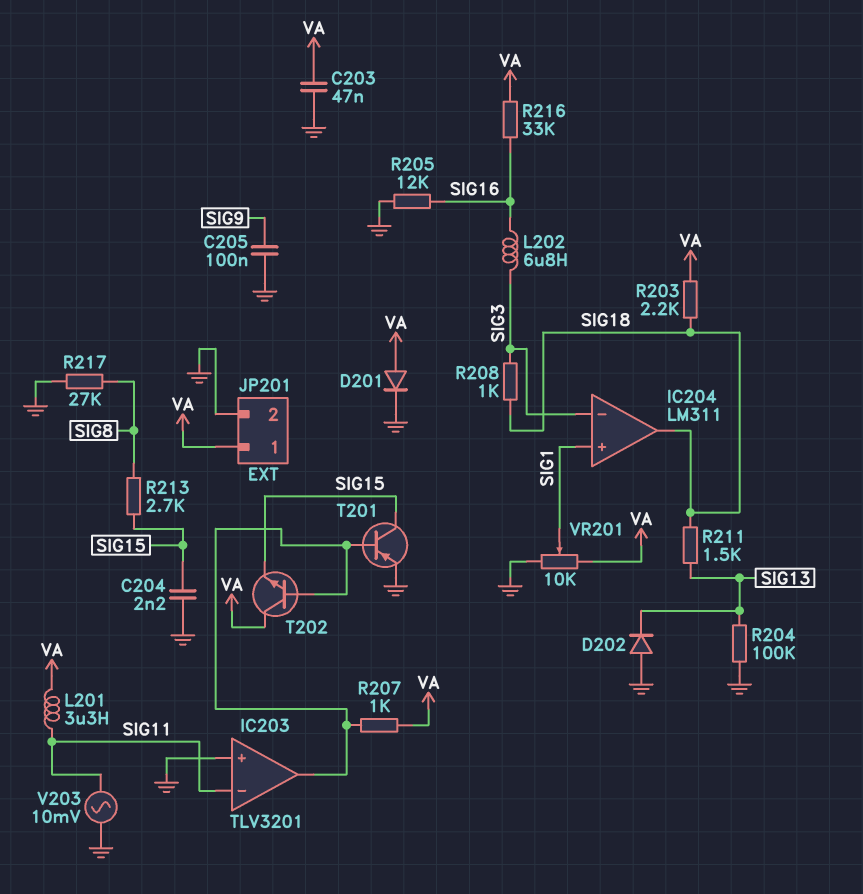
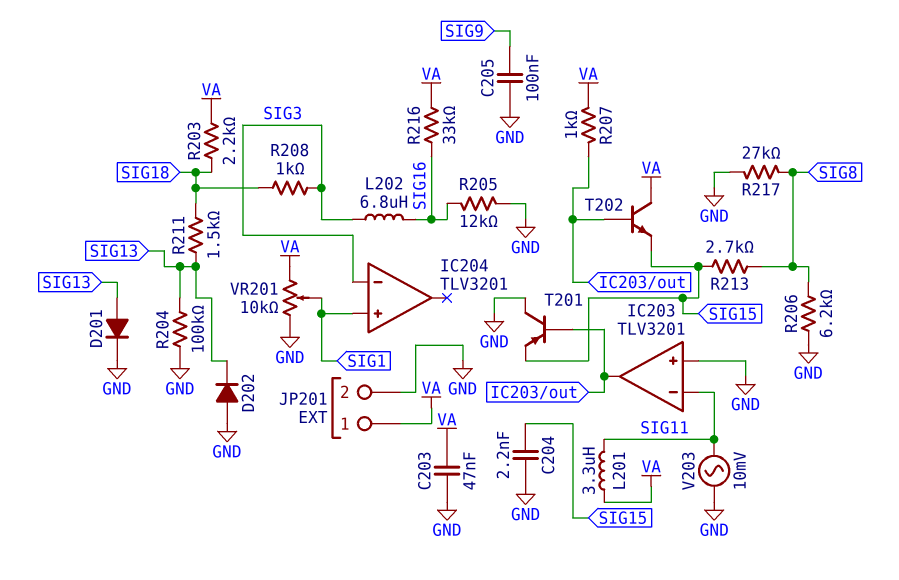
D201: diode (A VA, K GND) -> diode (A SIG13, K GND)
IC204: LM311 -> TLV3201
IC204 pin out: SIG18 -> none
R206: none -> 6.2k (GND, SIG8)
T201: PNP (B IC203/out, C SIG15, E GND) -> PNP (B IC203/out, C GND, E SIG15)

